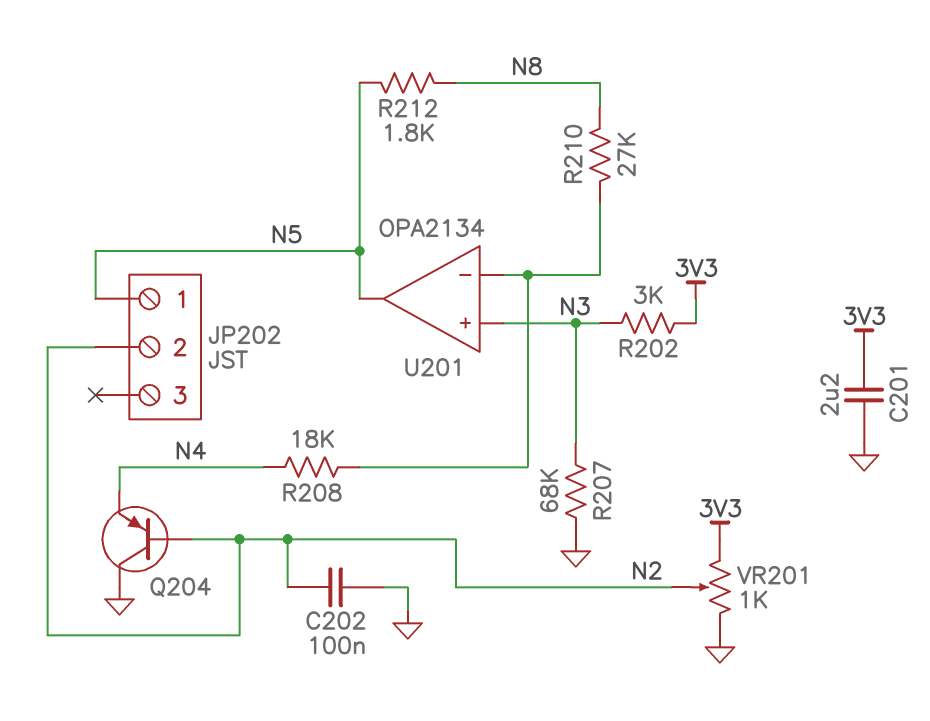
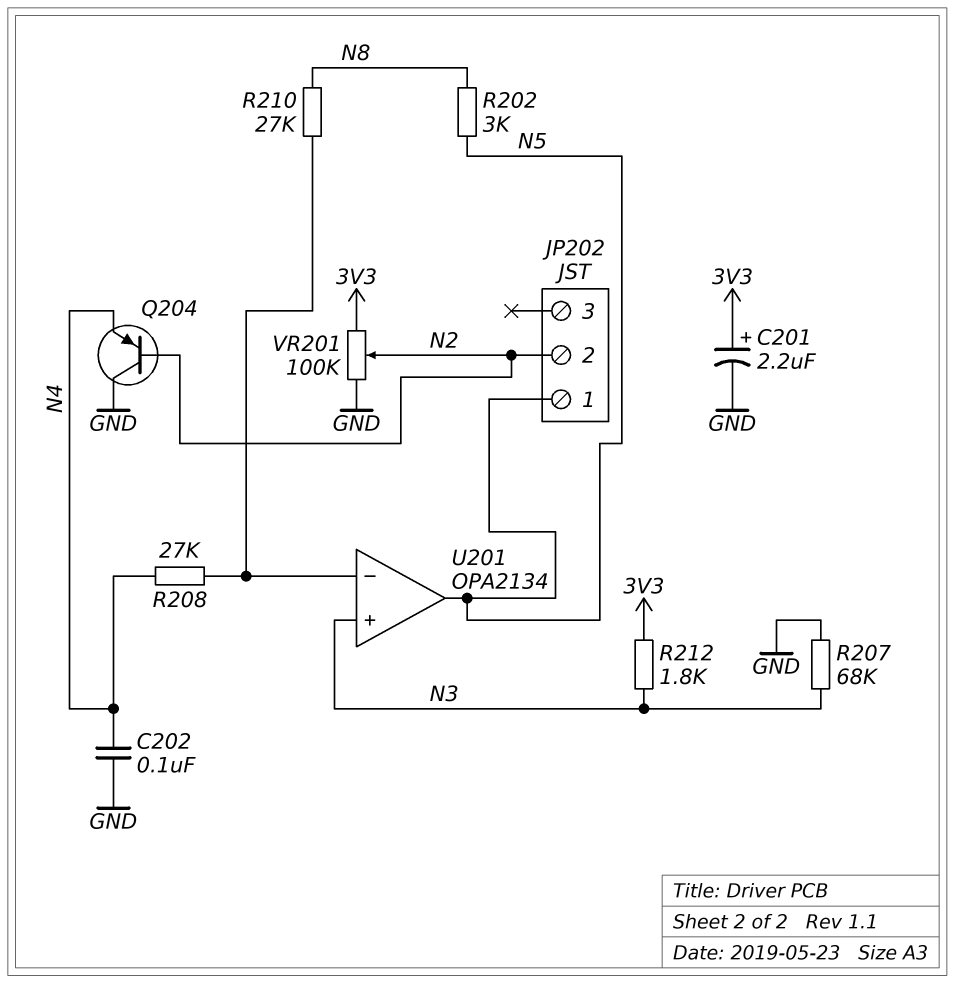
C201: 2.2uF (3V3, GND) -> 2.2uF (plus 3V3, minus GND)
C202: 100nF (GND, N2) -> 100nF (GND, N4)
R202: 3k (3V3, N3) -> 3k (N5, N8)
R208: 18k (N4, U201/in-) -> 27k (N4, U201/in-)
R212: 1.8k (N5, N8) -> 1.8k (3V3, N3)
VR201: 1k (3V3, GND, wiper N2) -> 100k (3V3, GND, wiper N2)

